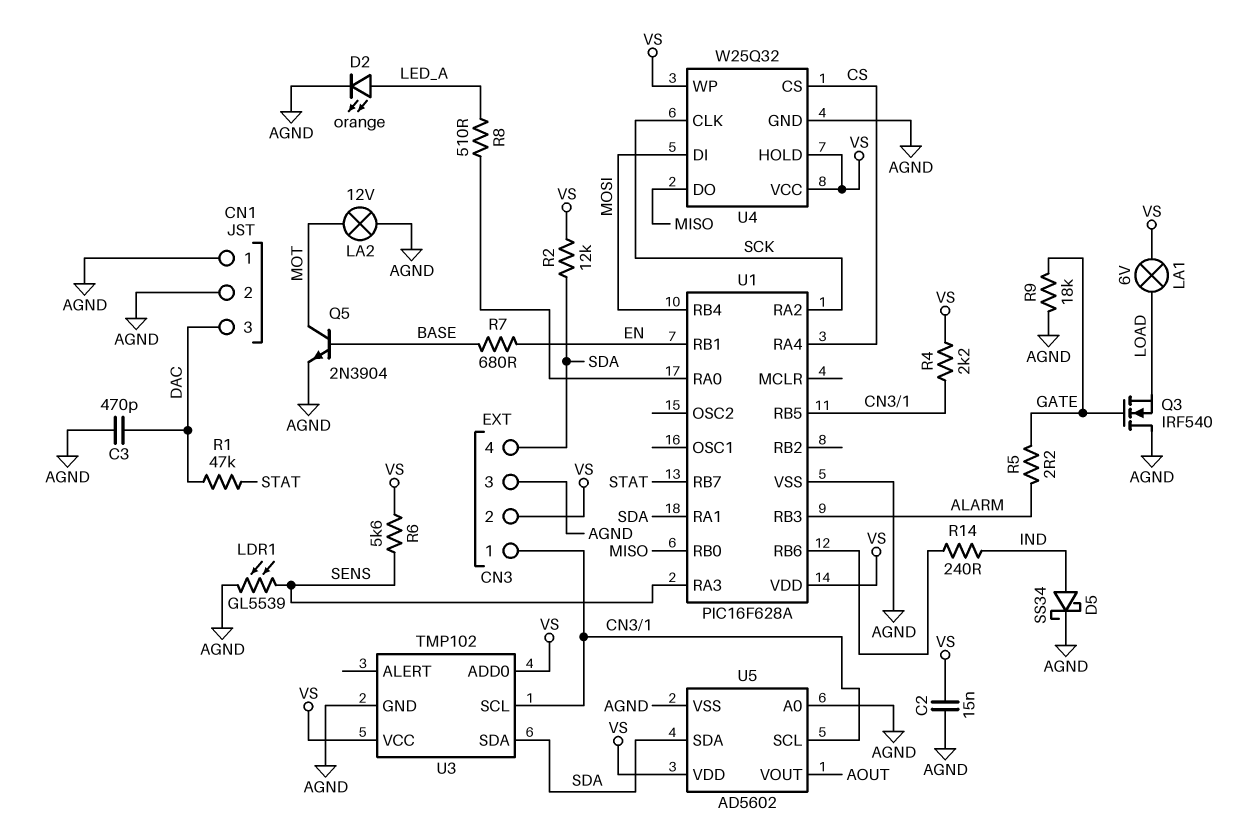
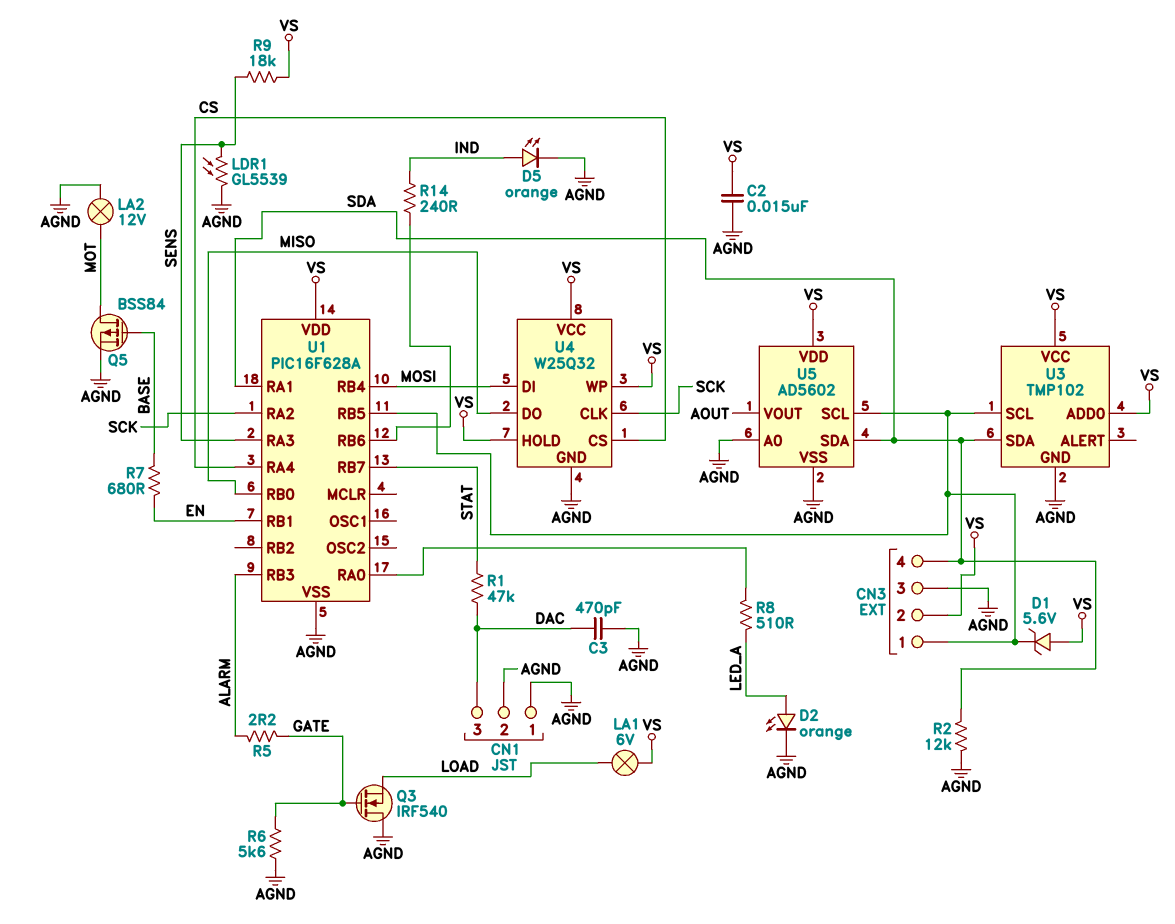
D1: none -> zener 5.6V (A VS, K CN3/1)
D5: schottky SS34 (A IND, K AGND) -> LED orange (A IND, K AGND)
Q5: NPN 2N3904 (B BASE, C MOT, E AGND) -> PMOS BSS84 (G BASE, D MOT, S AGND)
R2: 12k (SDA, VS) -> 12k (AGND, SDA)
R4: 2.2k (CN3/1, VS) -> none
R6: 5.6k (SENS, VS) -> 5.6k (AGND, GATE)
R9: 18k (AGND, GATE) -> 18k (SENS, VS)

